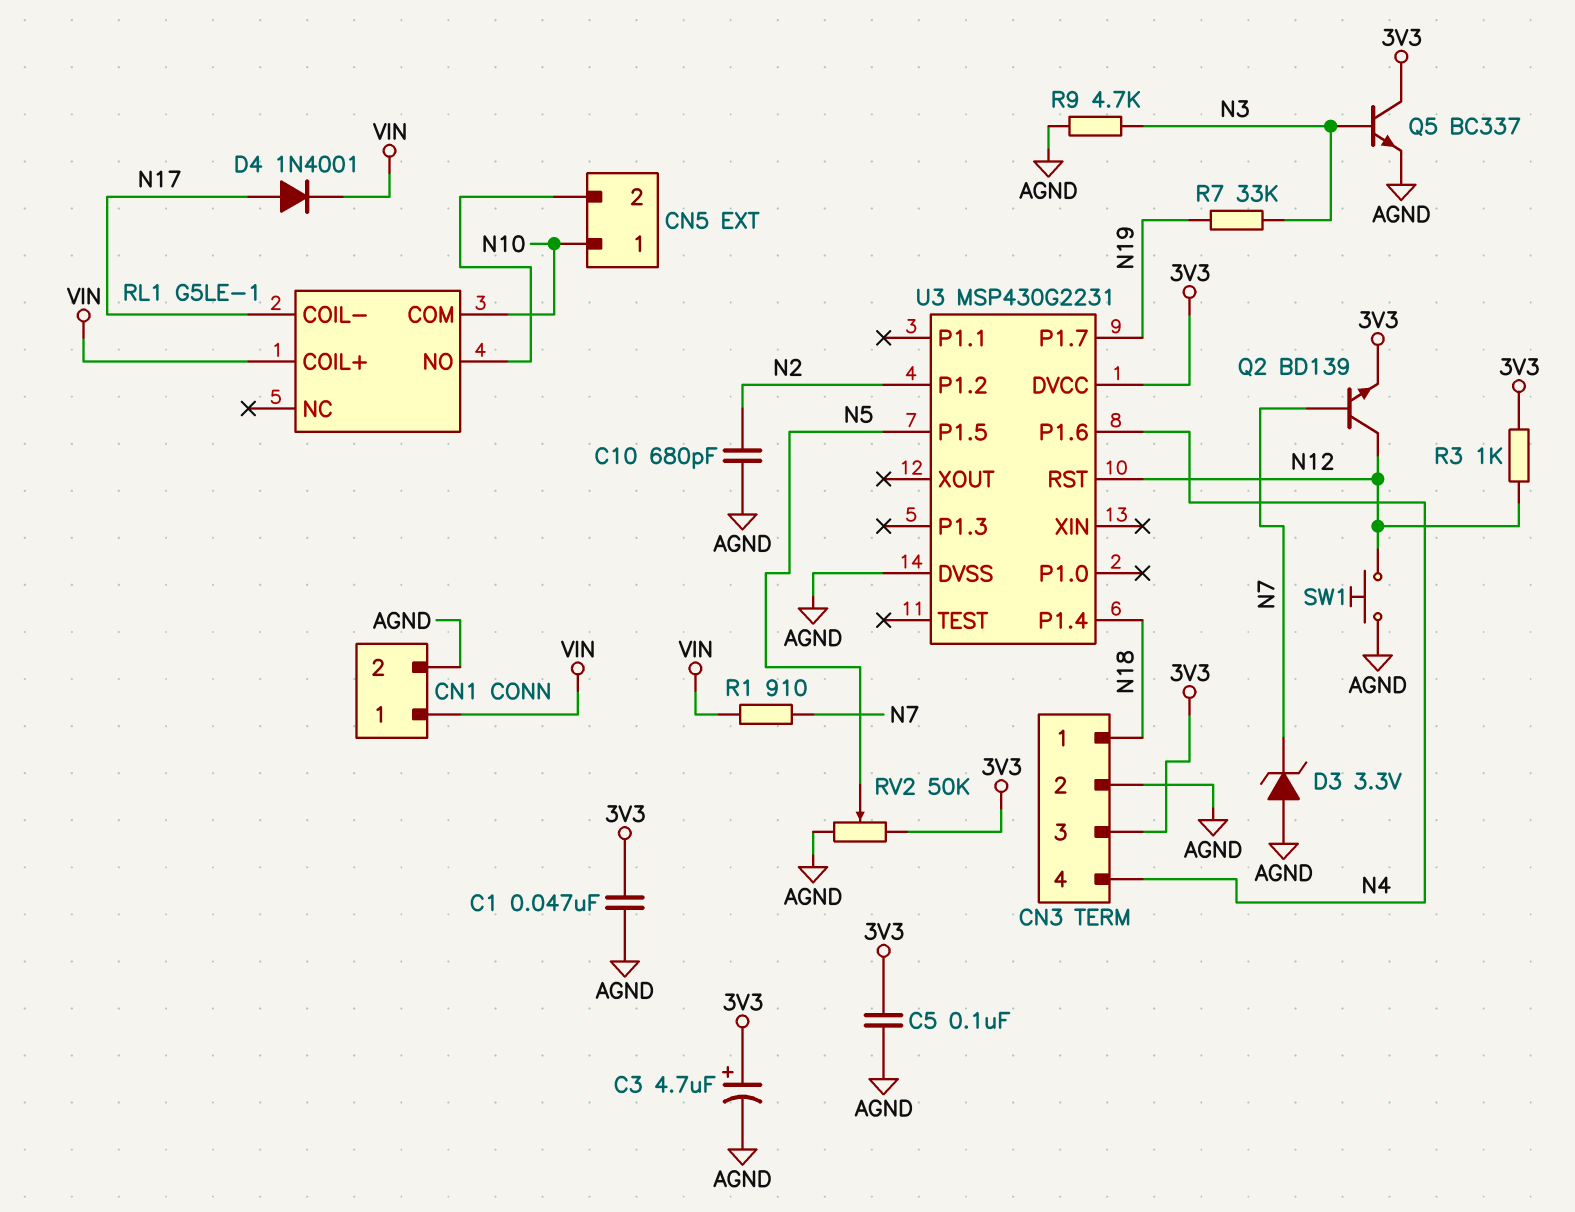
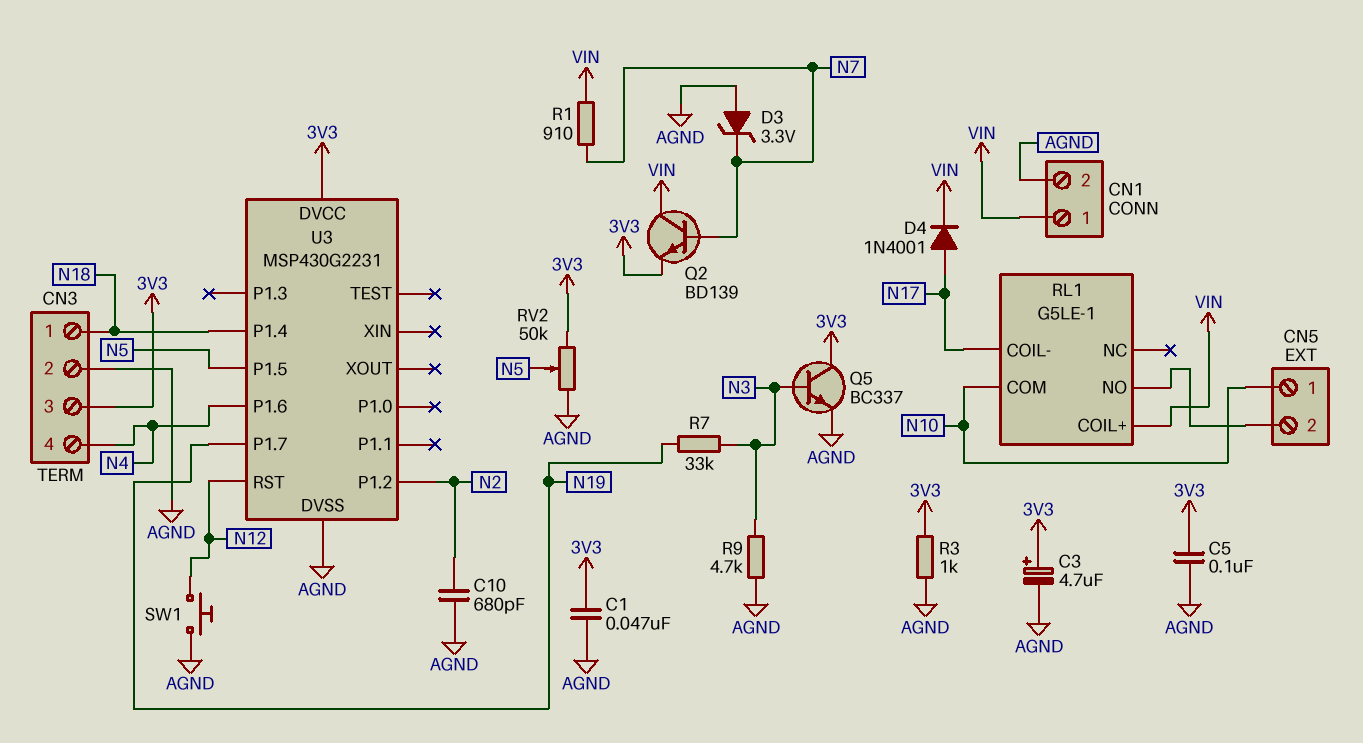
Q2: NPN BD139 (B N7, C N12, E 3V3) -> NPN BD139 (B N7, C VIN, E 3V3)
R3: 1k (3V3, N12) -> 1k (3V3, AGND)

